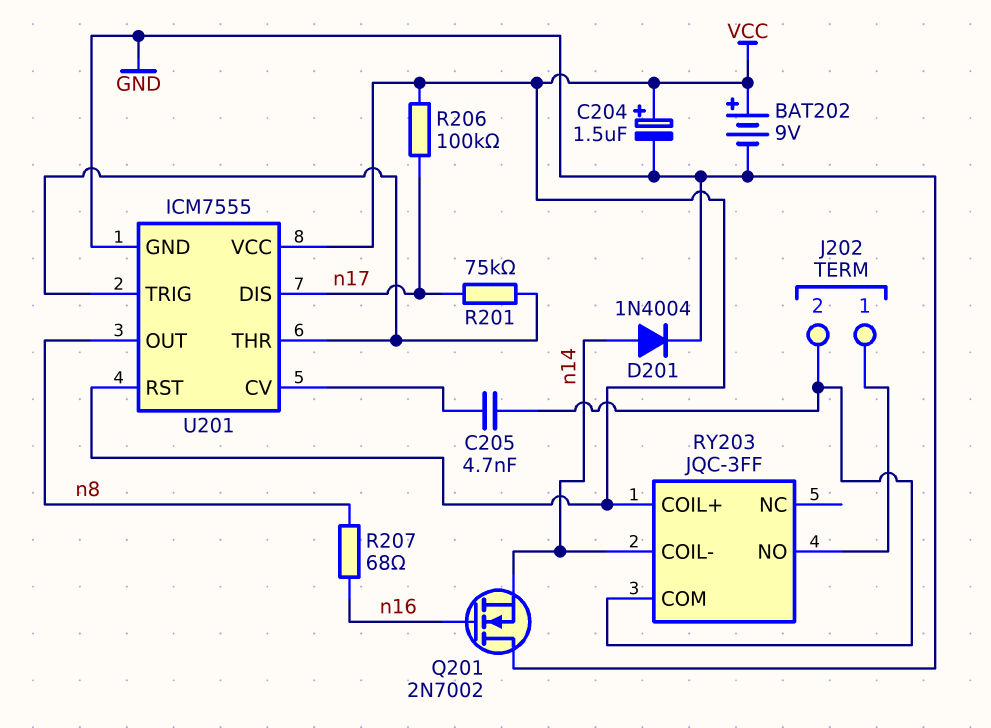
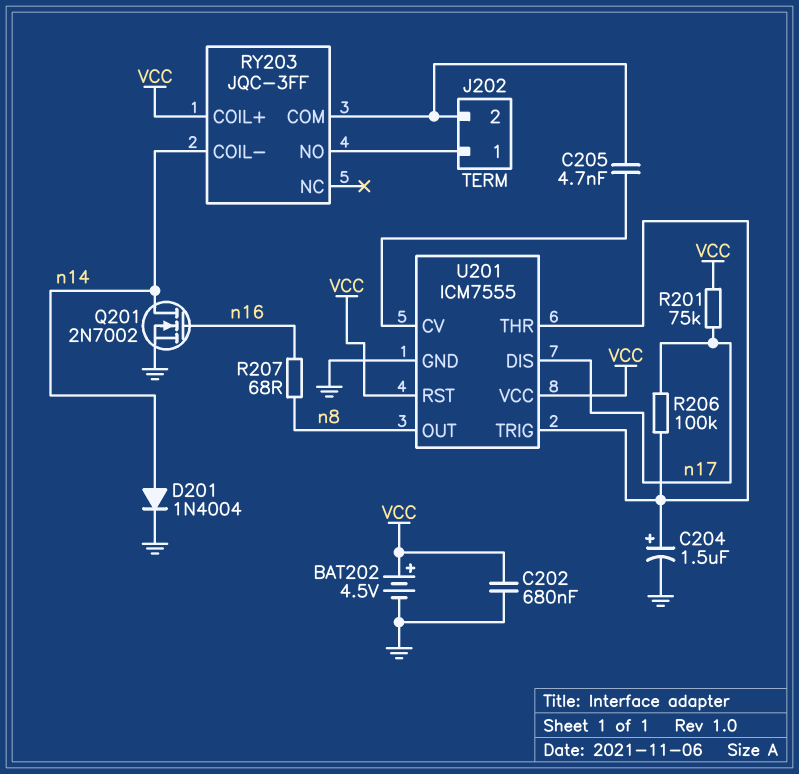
BAT202: 9V (plus VCC, minus GND) -> 4.5V (plus VCC, minus GND)
C202: none -> 680nF (GND, VCC)
C204: 1.5uF (plus VCC, minus GND) -> 1.5uF (plus U201/THR, minus GND)
Q201: NMOS 2N7002 (G n16, D GND, S n14) -> NMOS 2N7002 (G n16, D n14, S GND)
R201: 75k (U201/THR, n17) -> 75k (VCC, n17)
R206: 100k (VCC, n17) -> 100k (U201/THR, n17)

